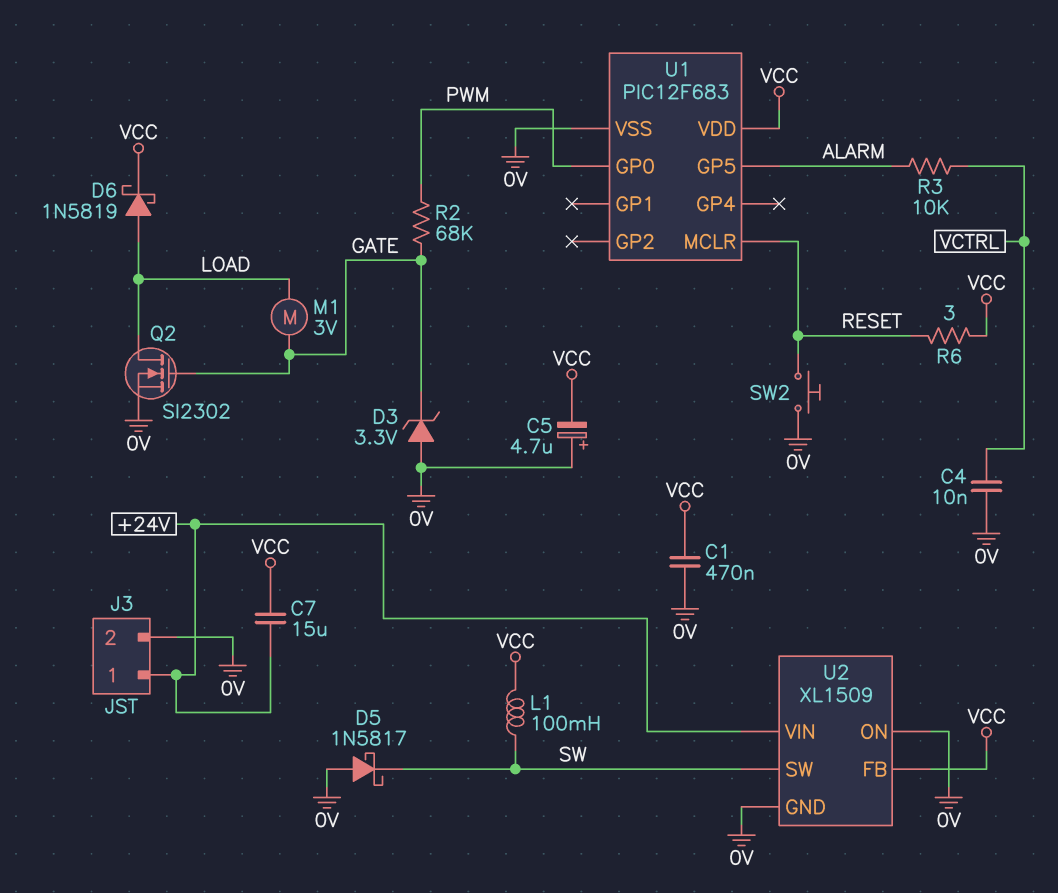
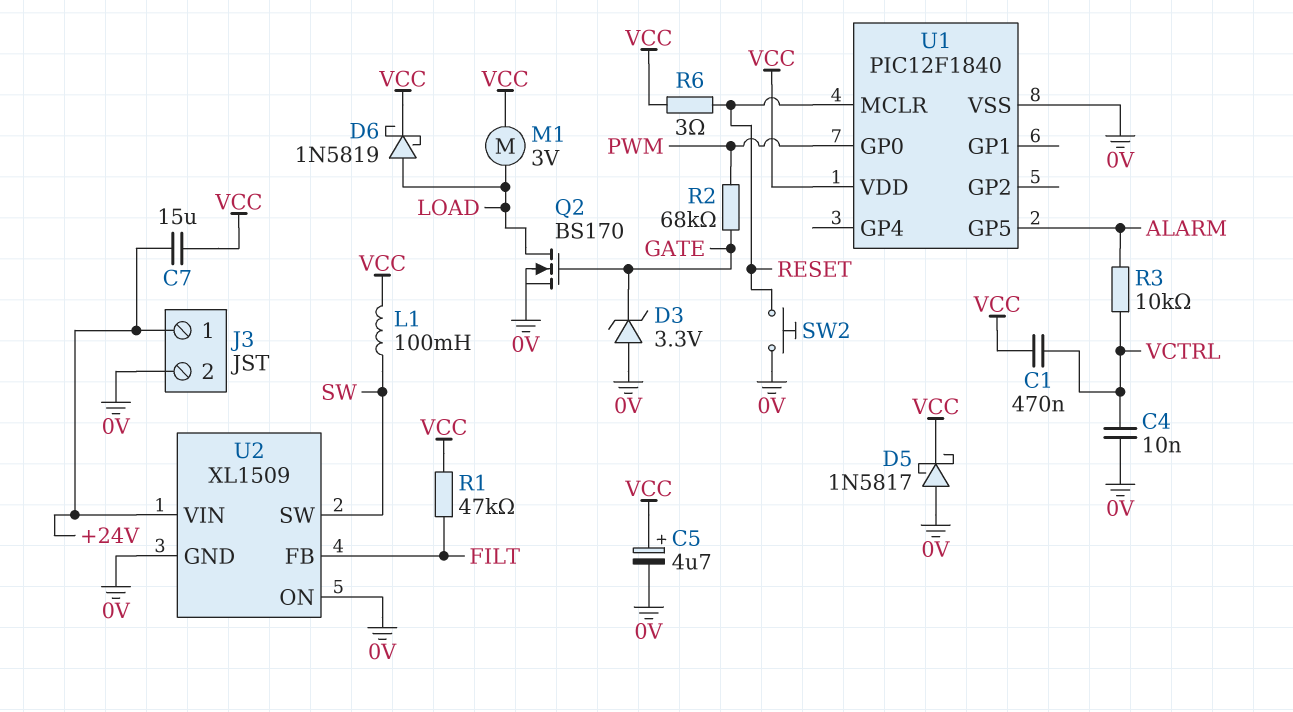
C1: 470nF (0V, VCC) -> 470nF (VCC, VCTRL)
C5: 4.7uF (plus 0V, minus VCC) -> 4.7uF (plus VCC, minus 0V)
D5: schottky 1N5817 (A 0V, K SW) -> schottky 1N5817 (A 0V, K VCC)
M1: motor 3V (GATE, LOAD) -> motor 3V (LOAD, VCC)
Q2: NMOS SI2302 (G GATE, D LOAD, S 0V) -> NMOS BS170 (G GATE, D LOAD, S 0V)
R1: none -> 47k (FILT, VCC)
U1: PIC12F683 -> PIC12F1840
U2 pin FB: VCC -> FILT

